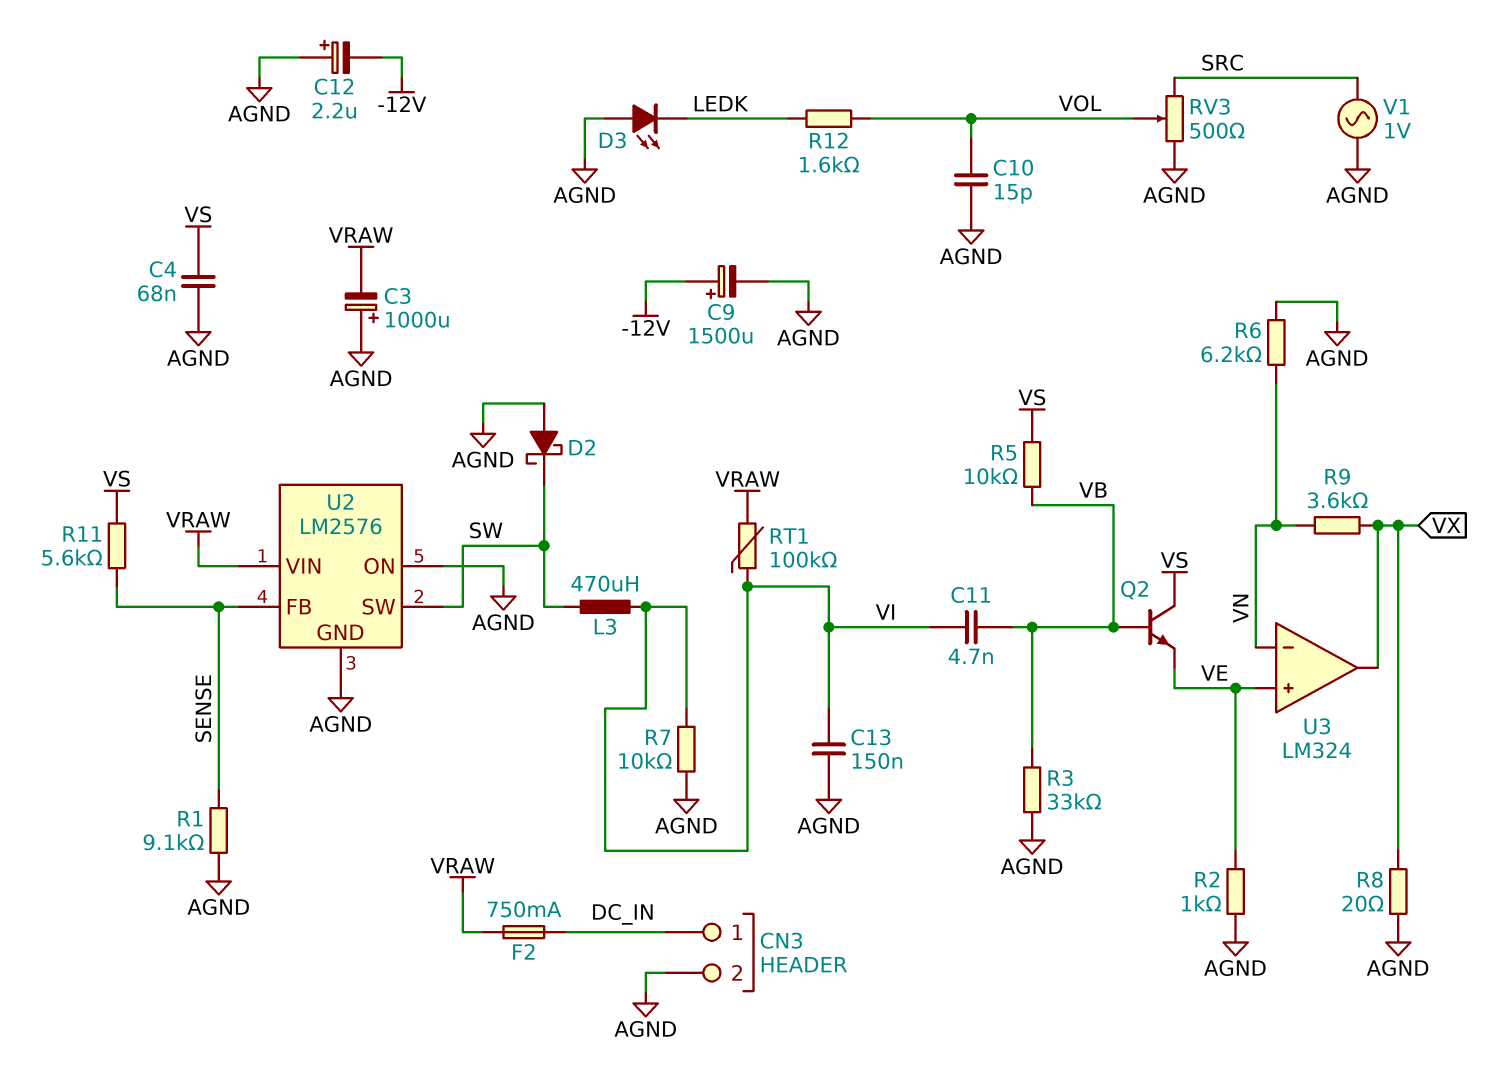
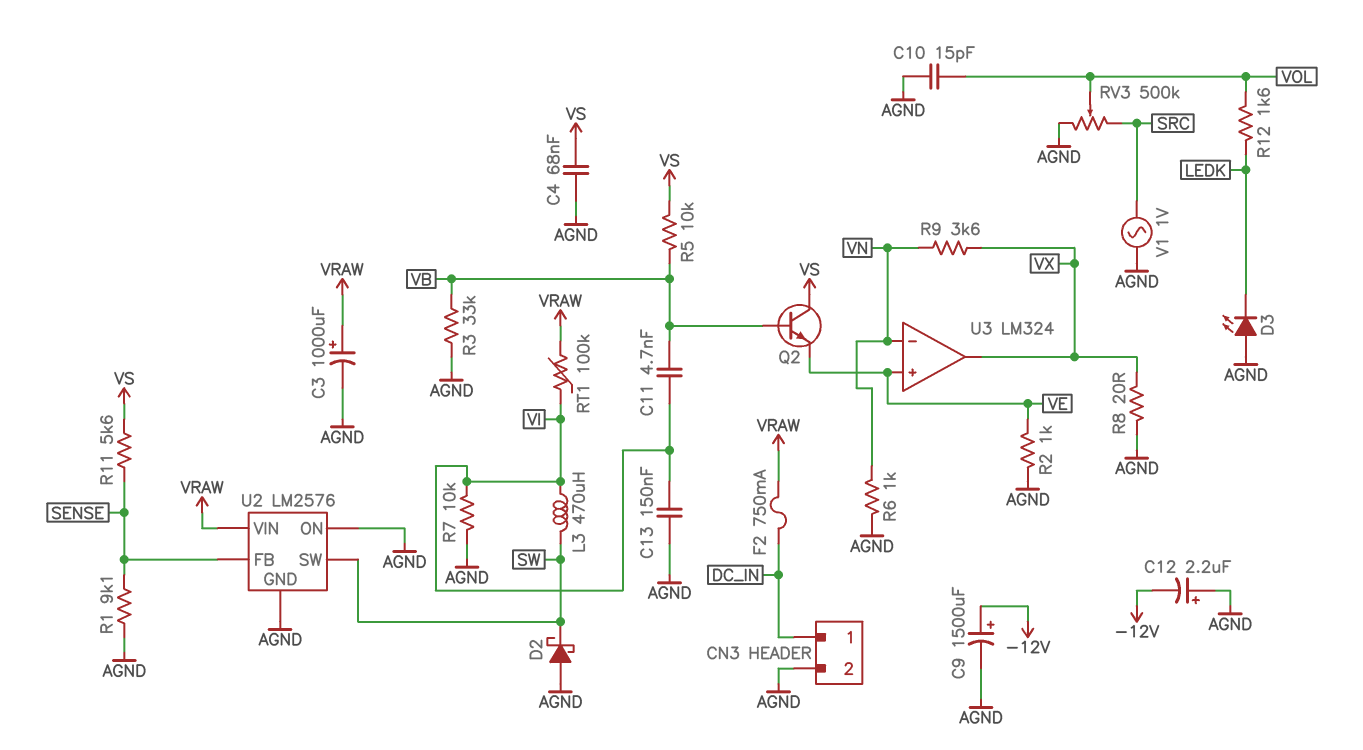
C3: 1000uF (plus AGND, minus VRAW) -> 1000uF (plus VRAW, minus AGND)
R6: 6.2k (AGND, VN) -> 1k (AGND, VN)
RV3: 500 (AGND, SRC, wiper VOL) -> 500k (AGND, SRC, wiper VOL)

